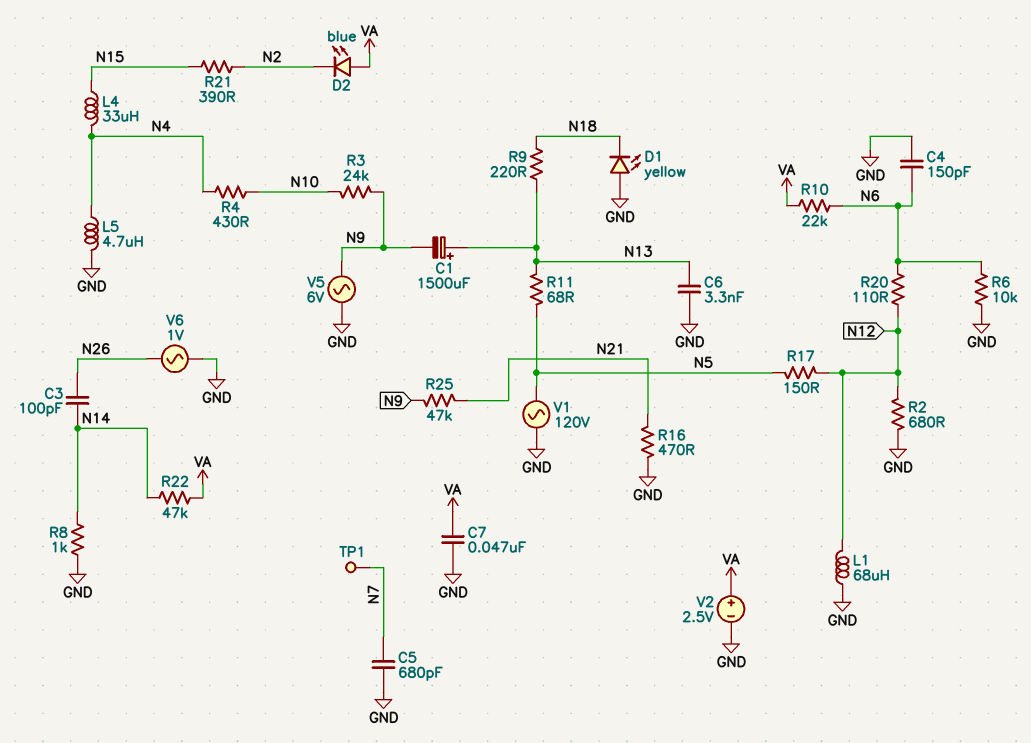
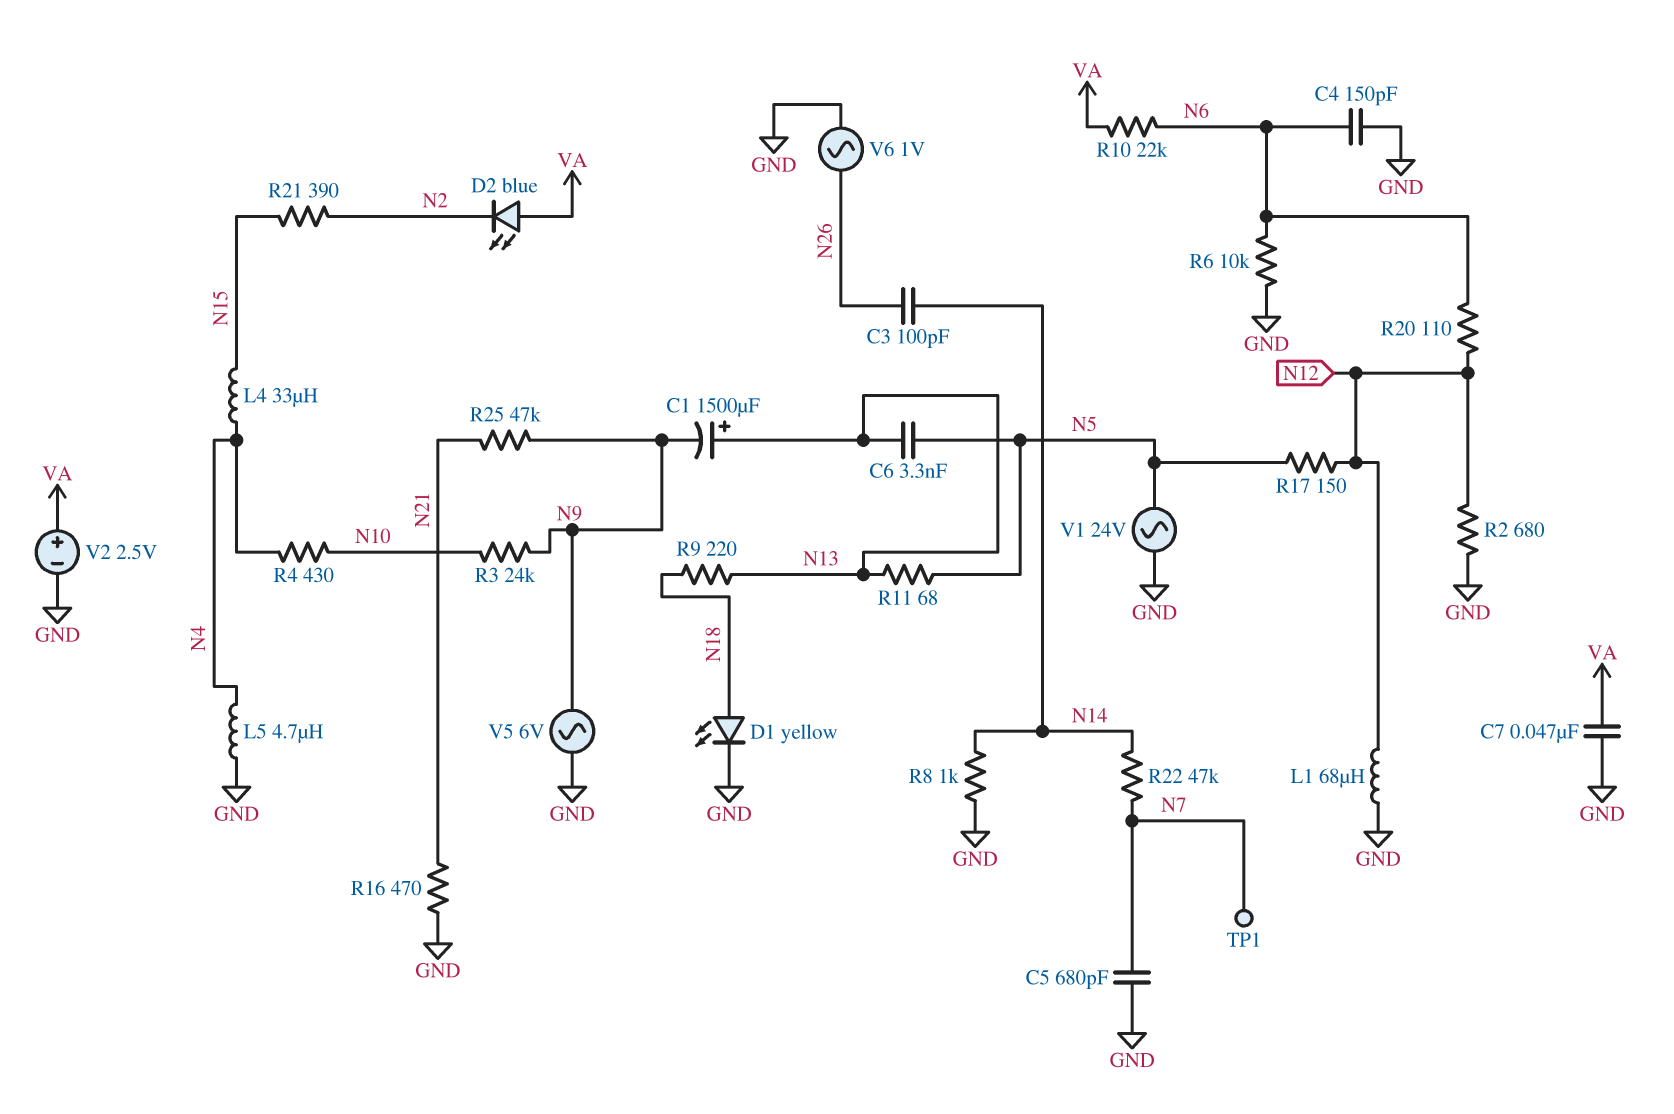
C6: 3.3nF (GND, N13) -> 3.3nF (N5, N13)
D1: LED yellow (A GND, K N18) -> LED yellow (A N18, K GND)
R22: 47k (N14, VA) -> 47k (N7, N14)
V1: AC 120V (GND, N5) -> AC 24V (GND, N5)

